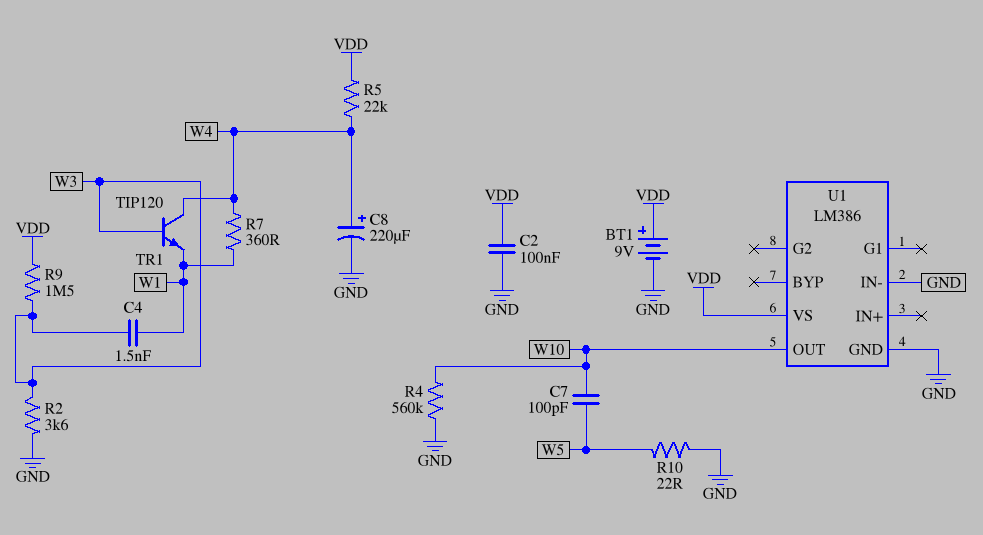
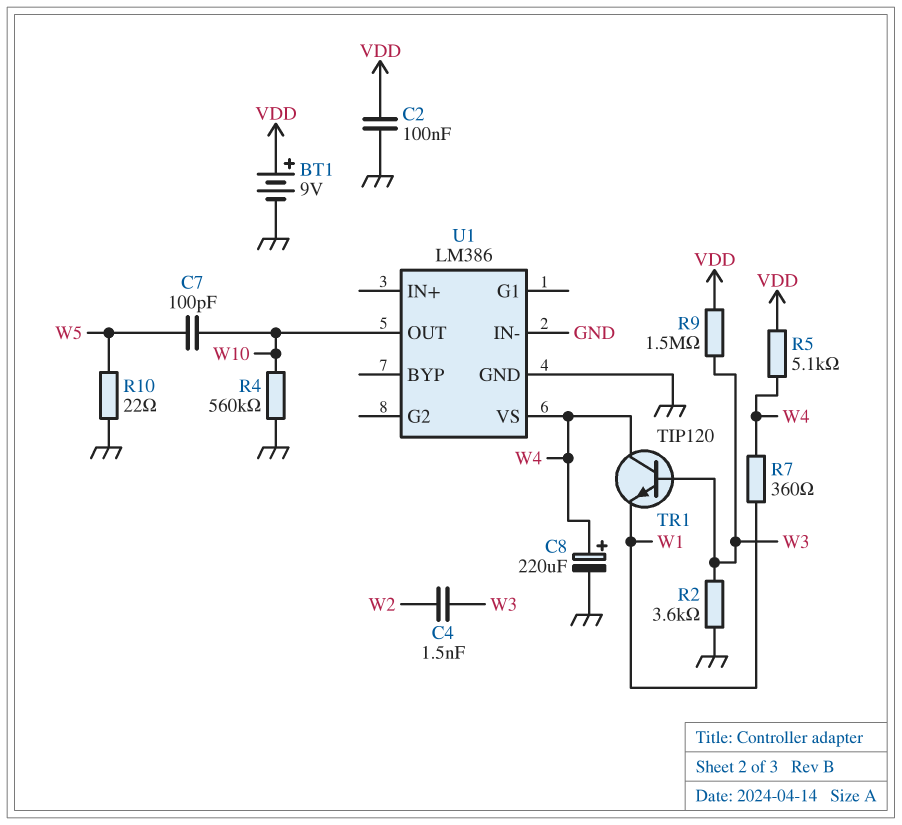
C4: 1.5nF (W1, W3) -> 1.5nF (W2, W3)
R5: 22k (VDD, W4) -> 5.1k (VDD, W4)
U1 pin VS: VDD -> W4

